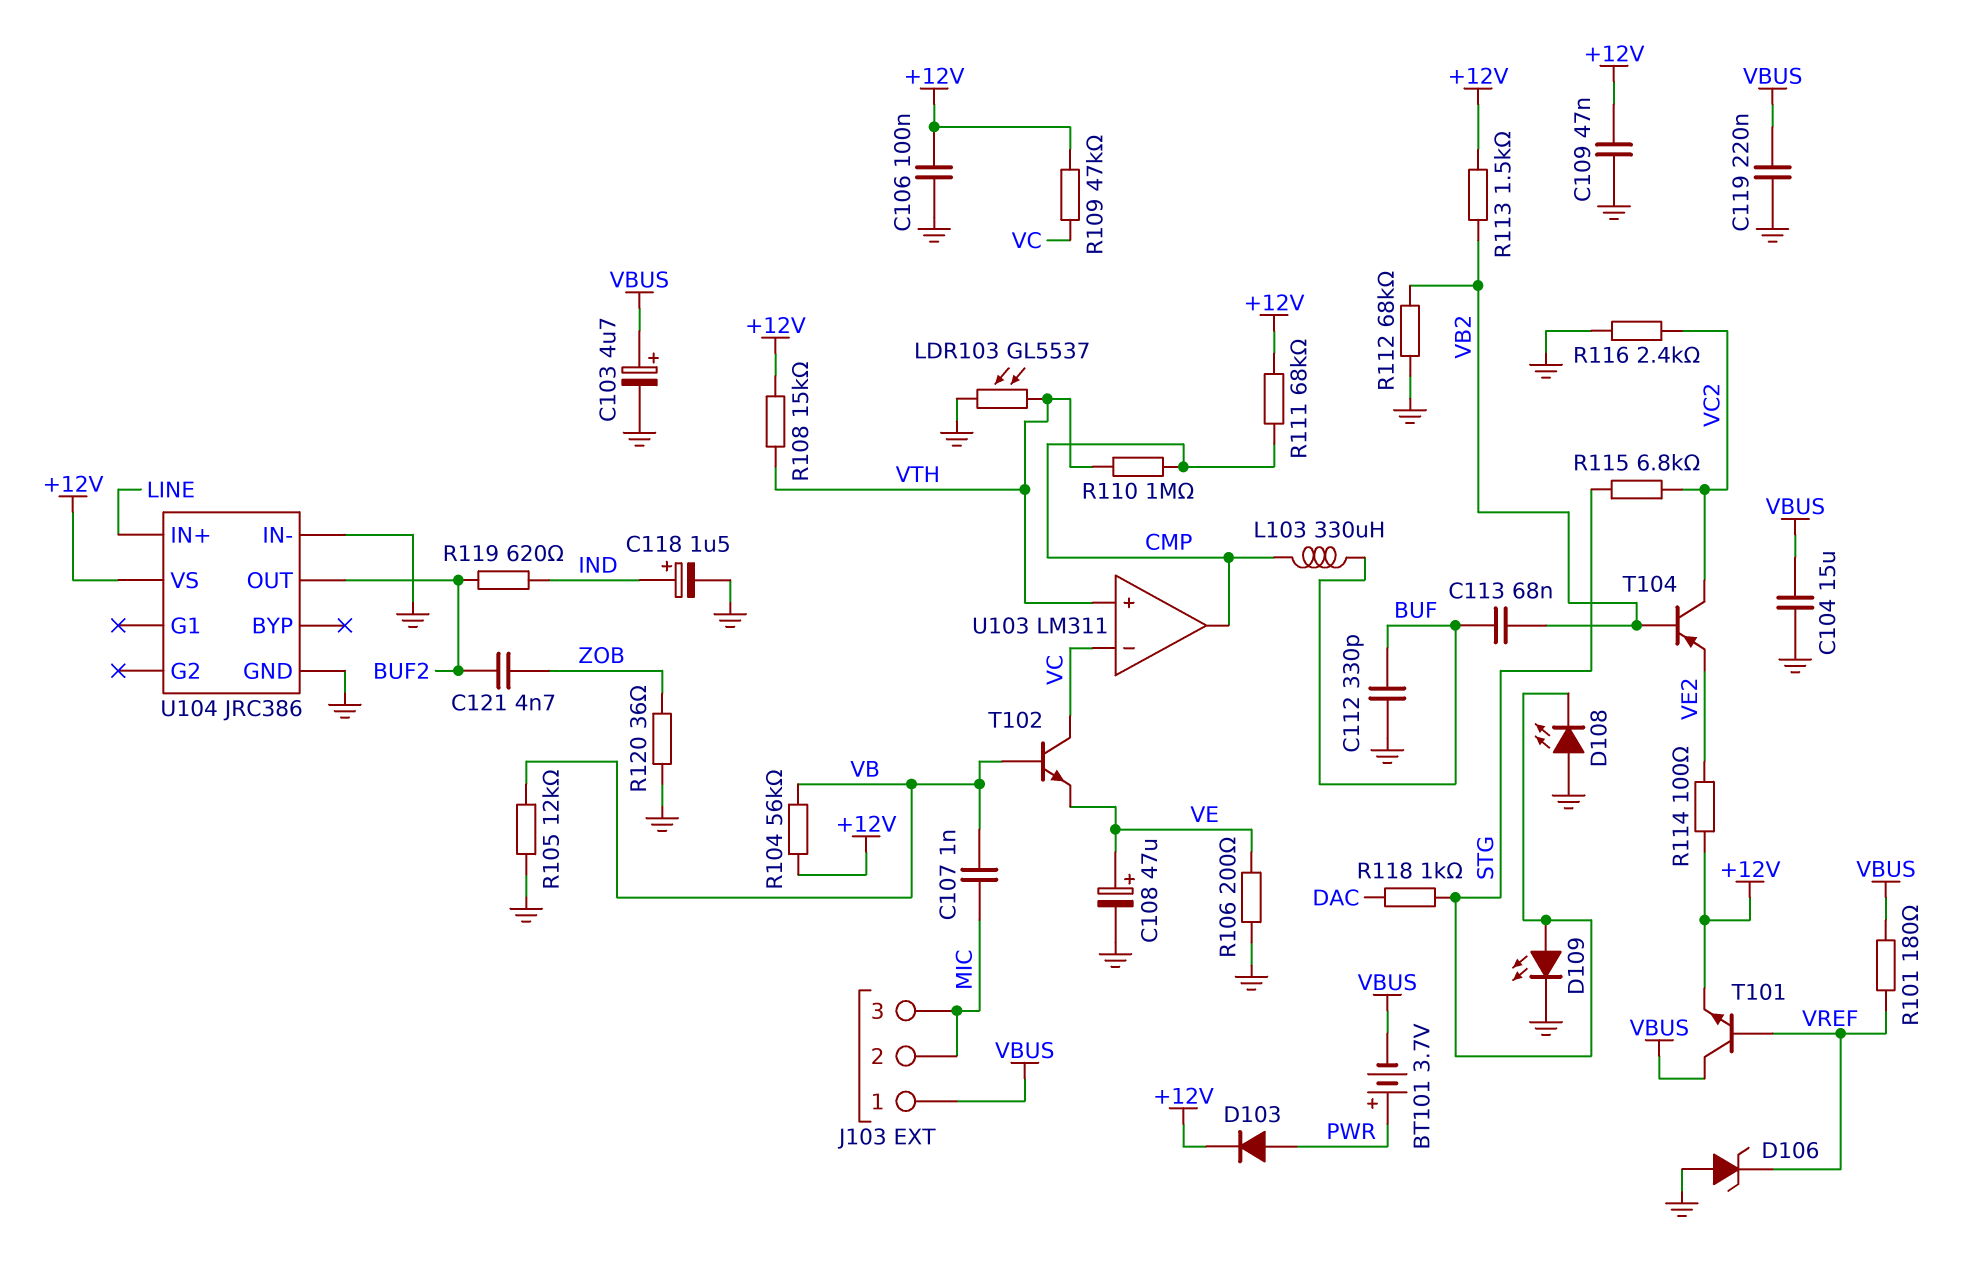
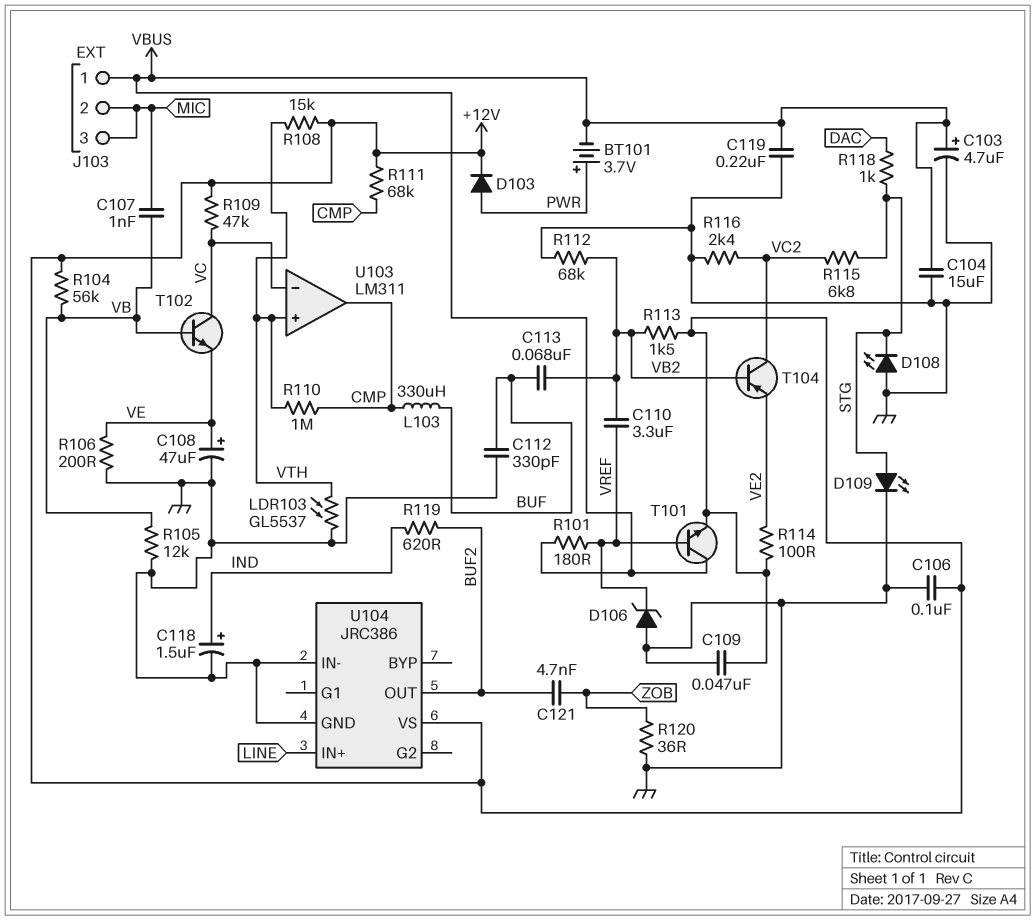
C110: none -> 3.3uF (VB2, VREF)

